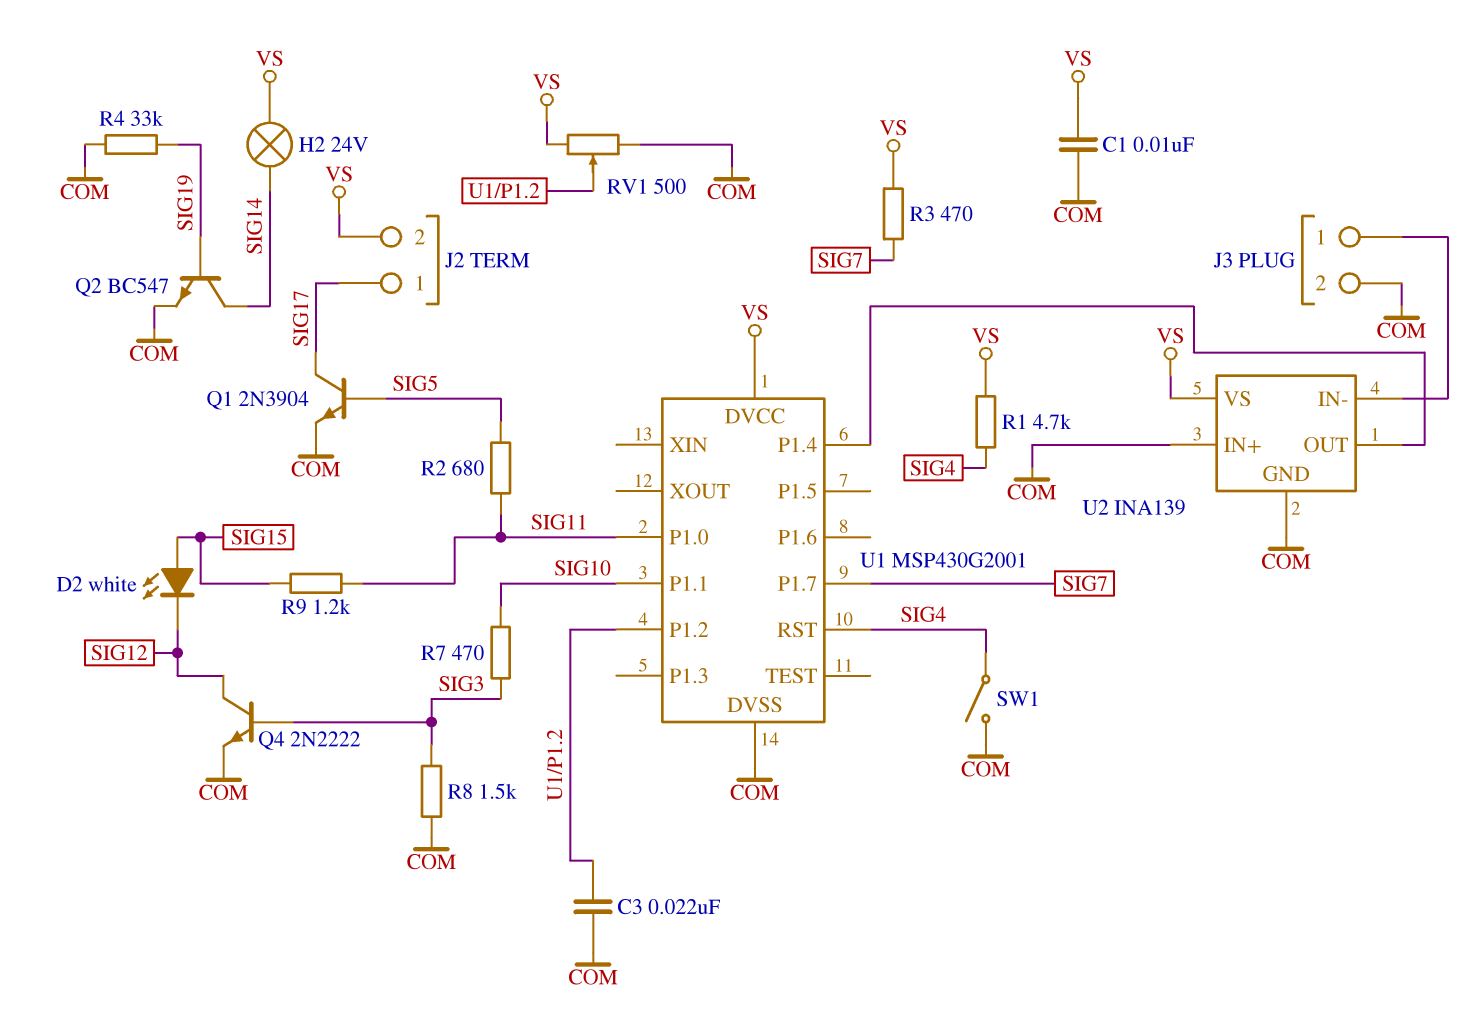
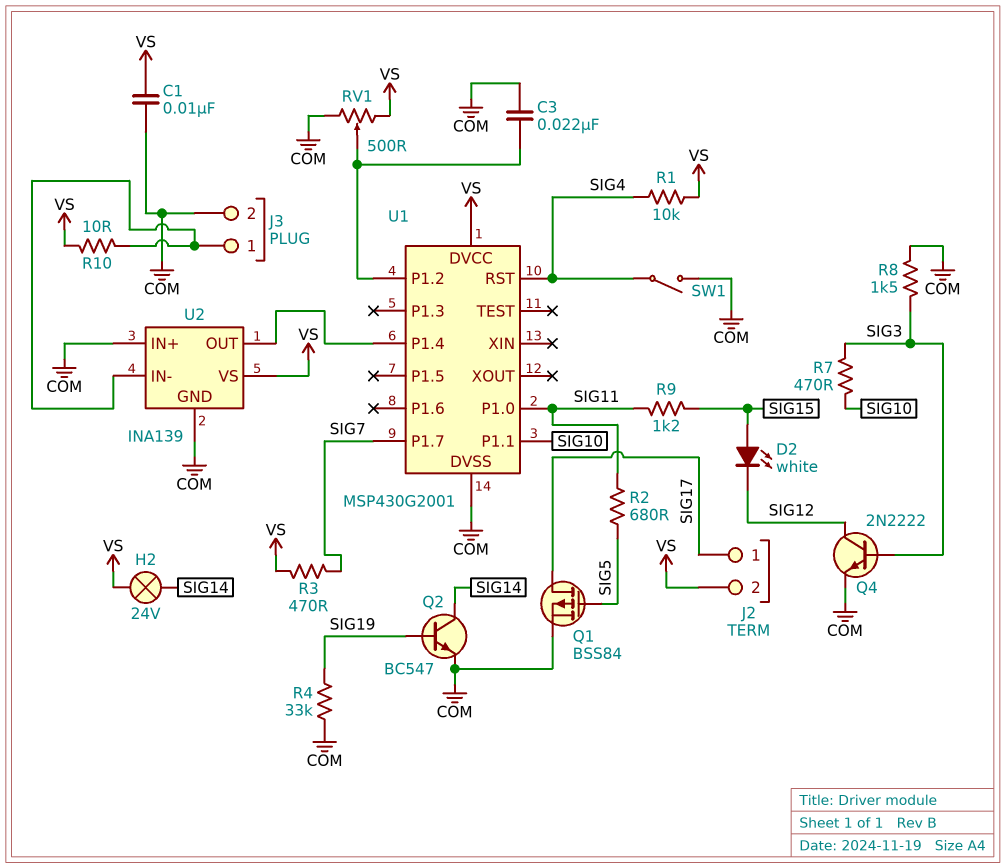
Q1: NPN 2N3904 (B SIG5, C SIG17, E COM) -> PMOS BSS84 (G SIG5, D SIG17, S COM)
R1: 4.7k (SIG4, VS) -> 10k (SIG4, VS)
R10: none -> 10 (J3/1, VS)

